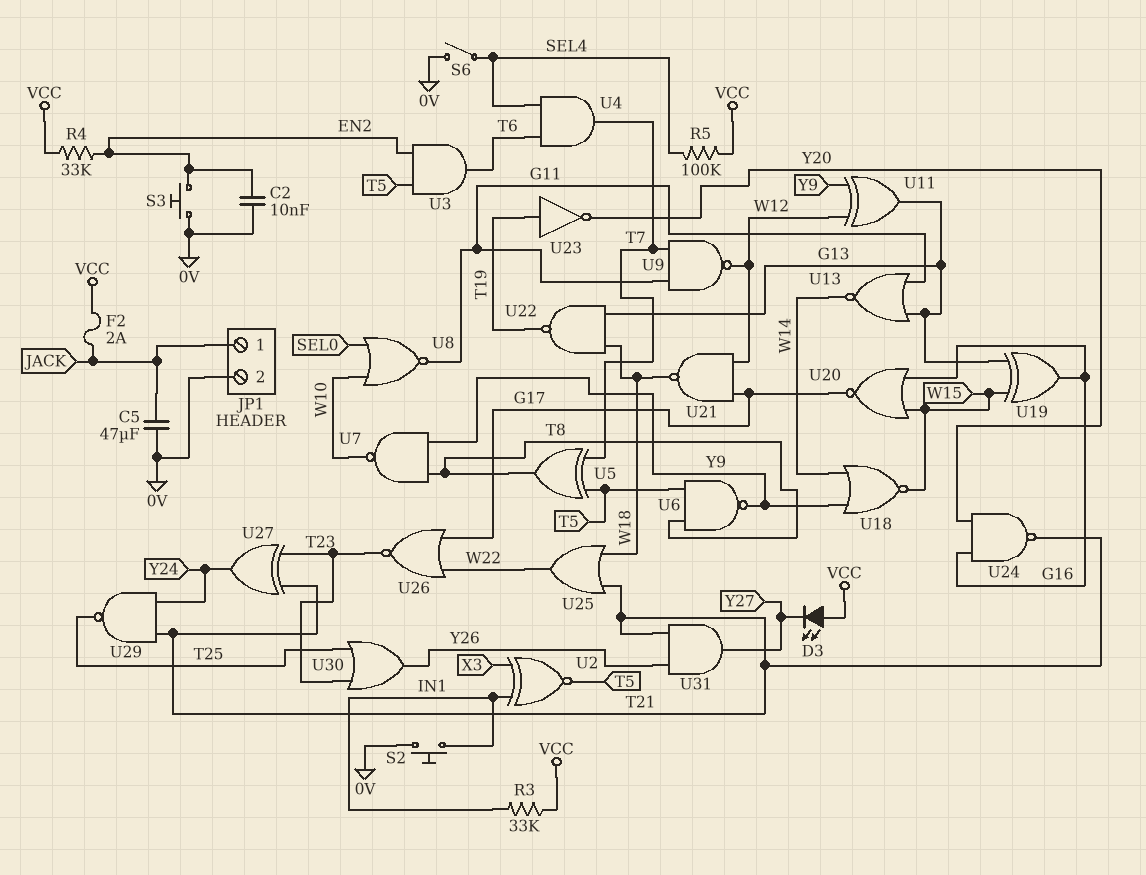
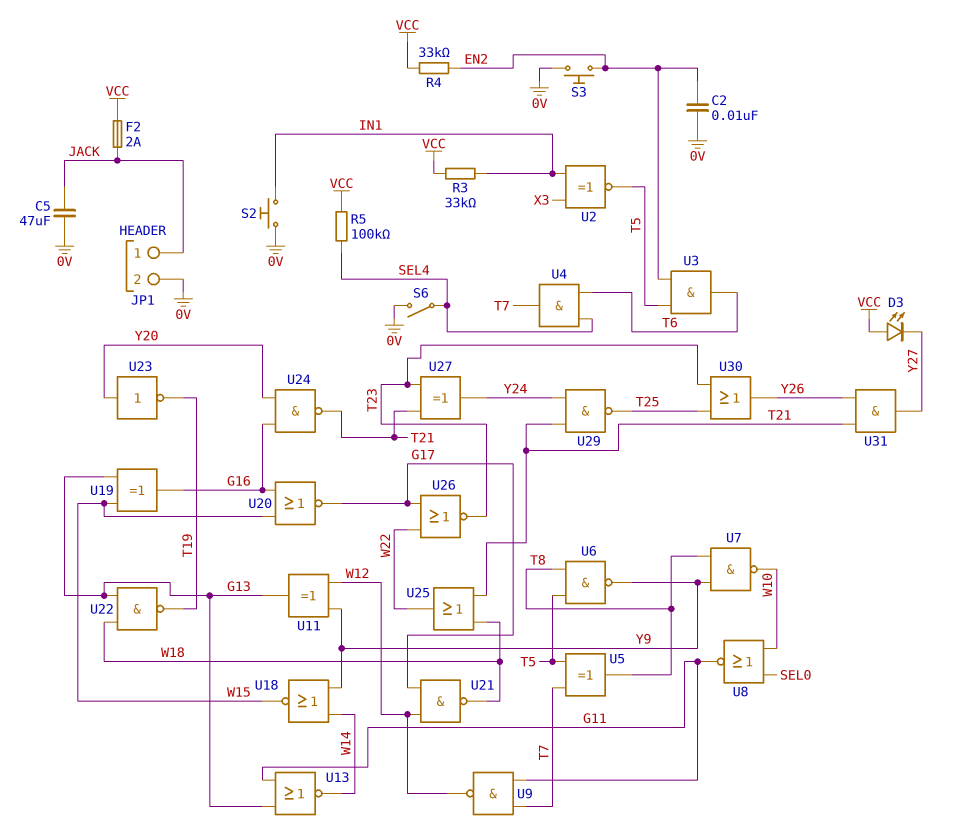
U23: NOT (in T19, out Y20) -> NOT (in Y20, out T19)

